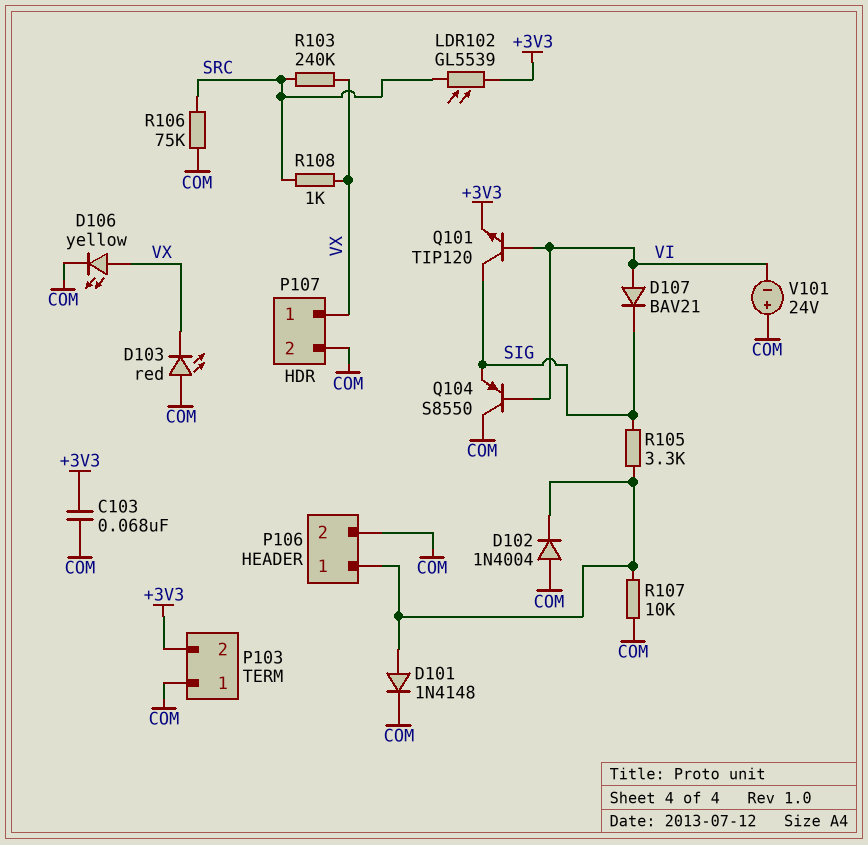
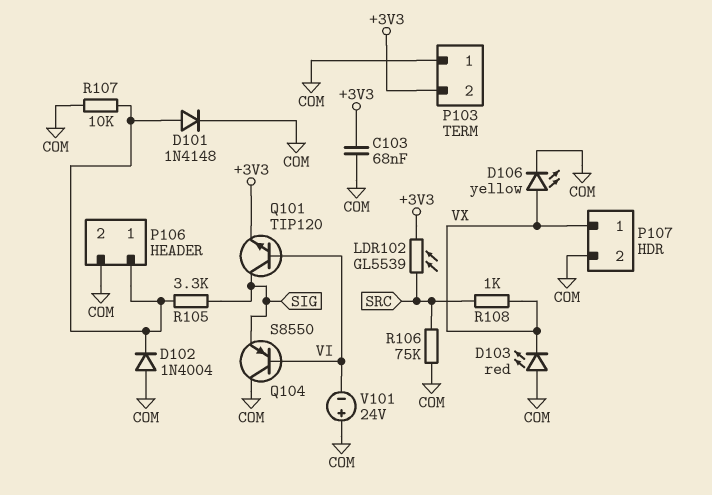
D107: diode BAV21 (A VI, K SIG) -> none
R103: 240k (SRC, VX) -> none

